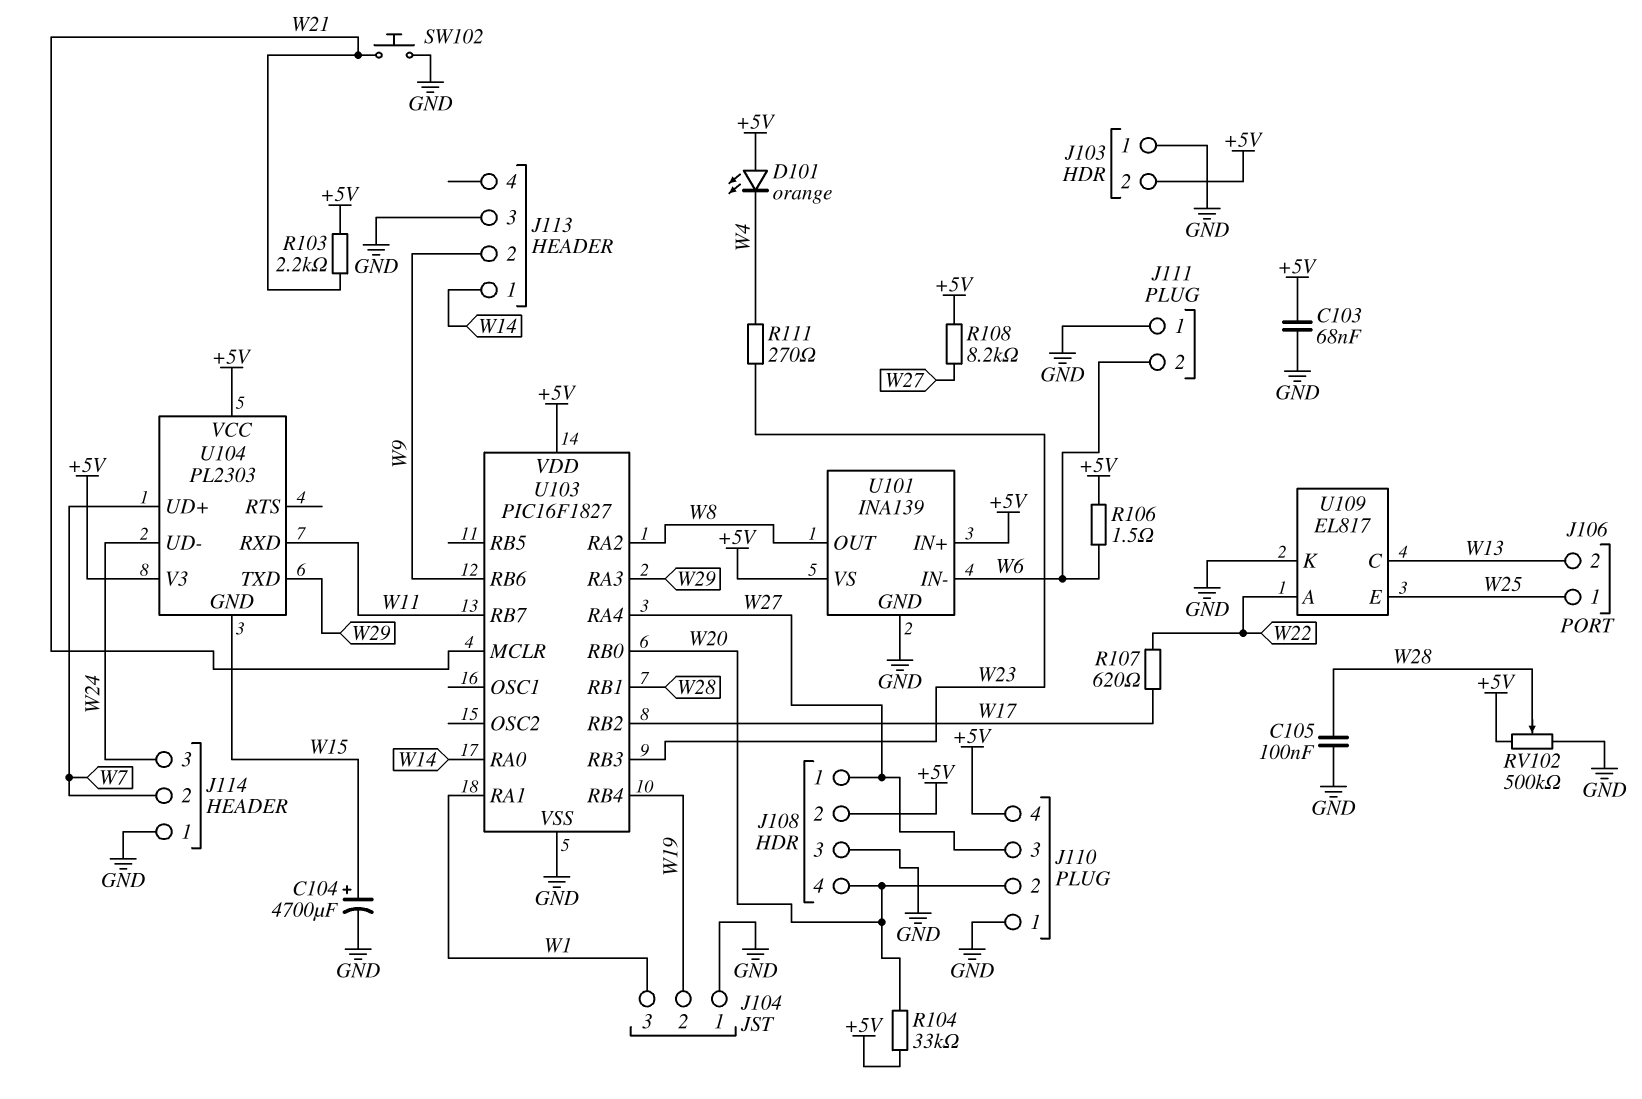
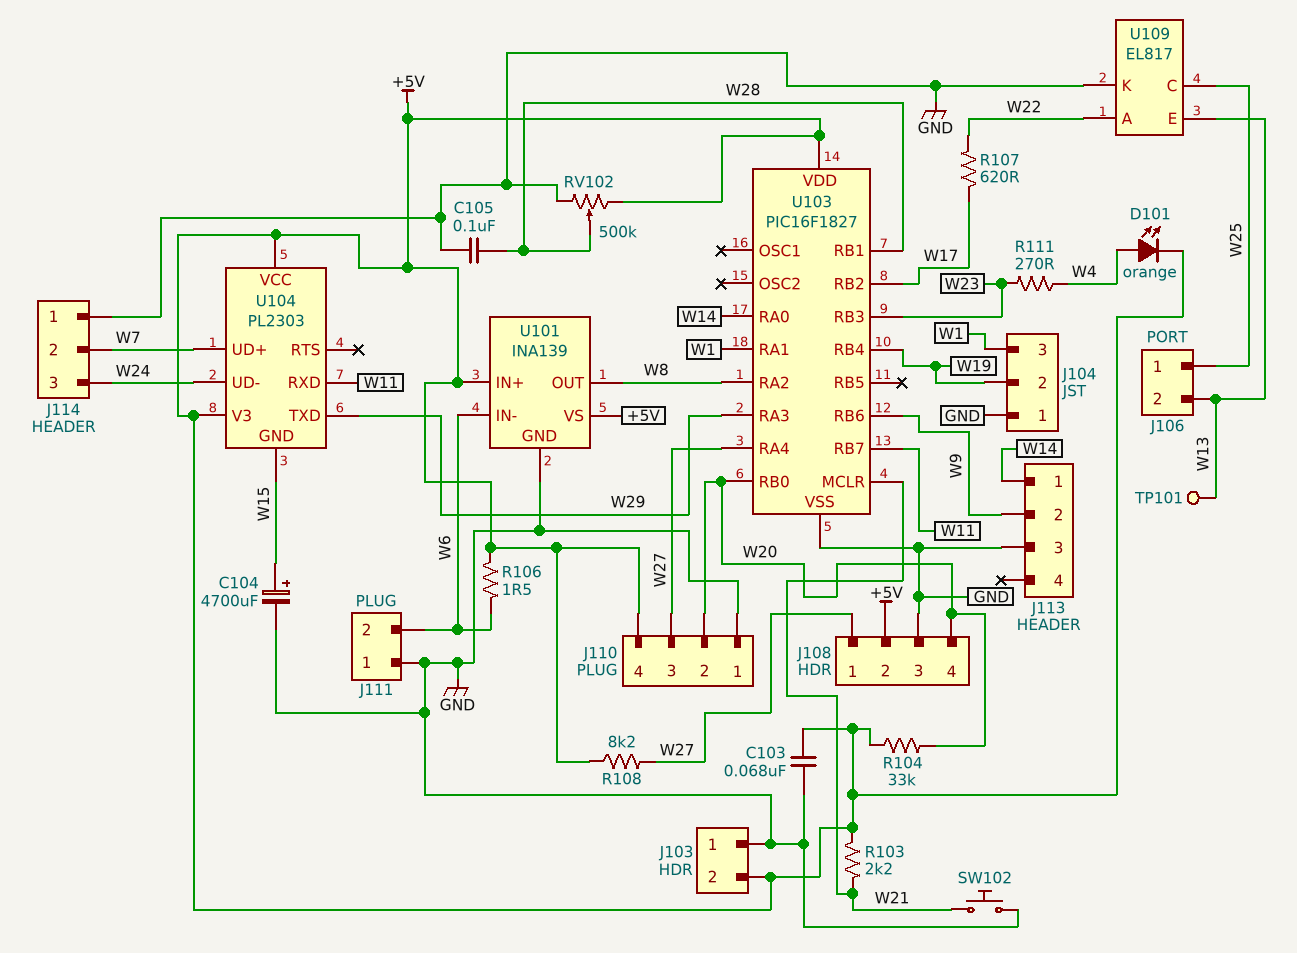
D101: LED orange (A +5V, K W4) -> LED orange (A W4, K +5V)
TP101: none -> test point (W13)
U109 pin C: W13 -> W25
U109 pin E: W25 -> W13

